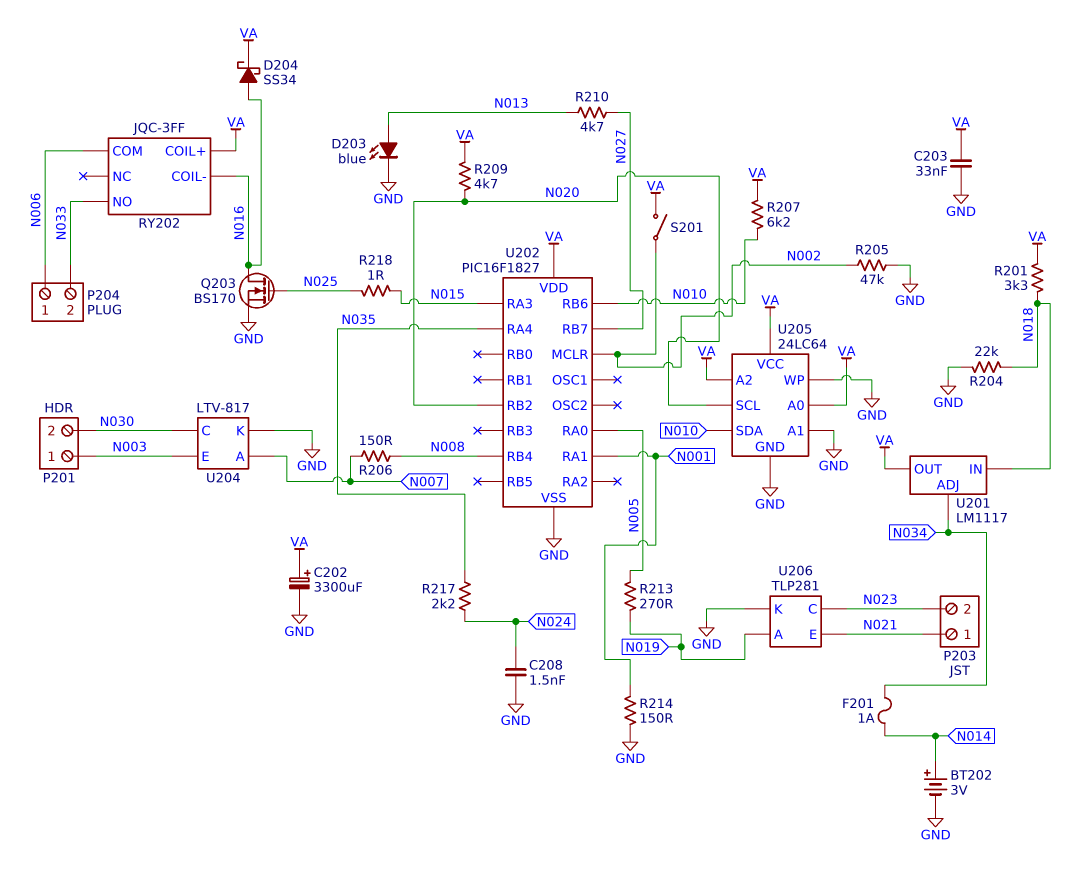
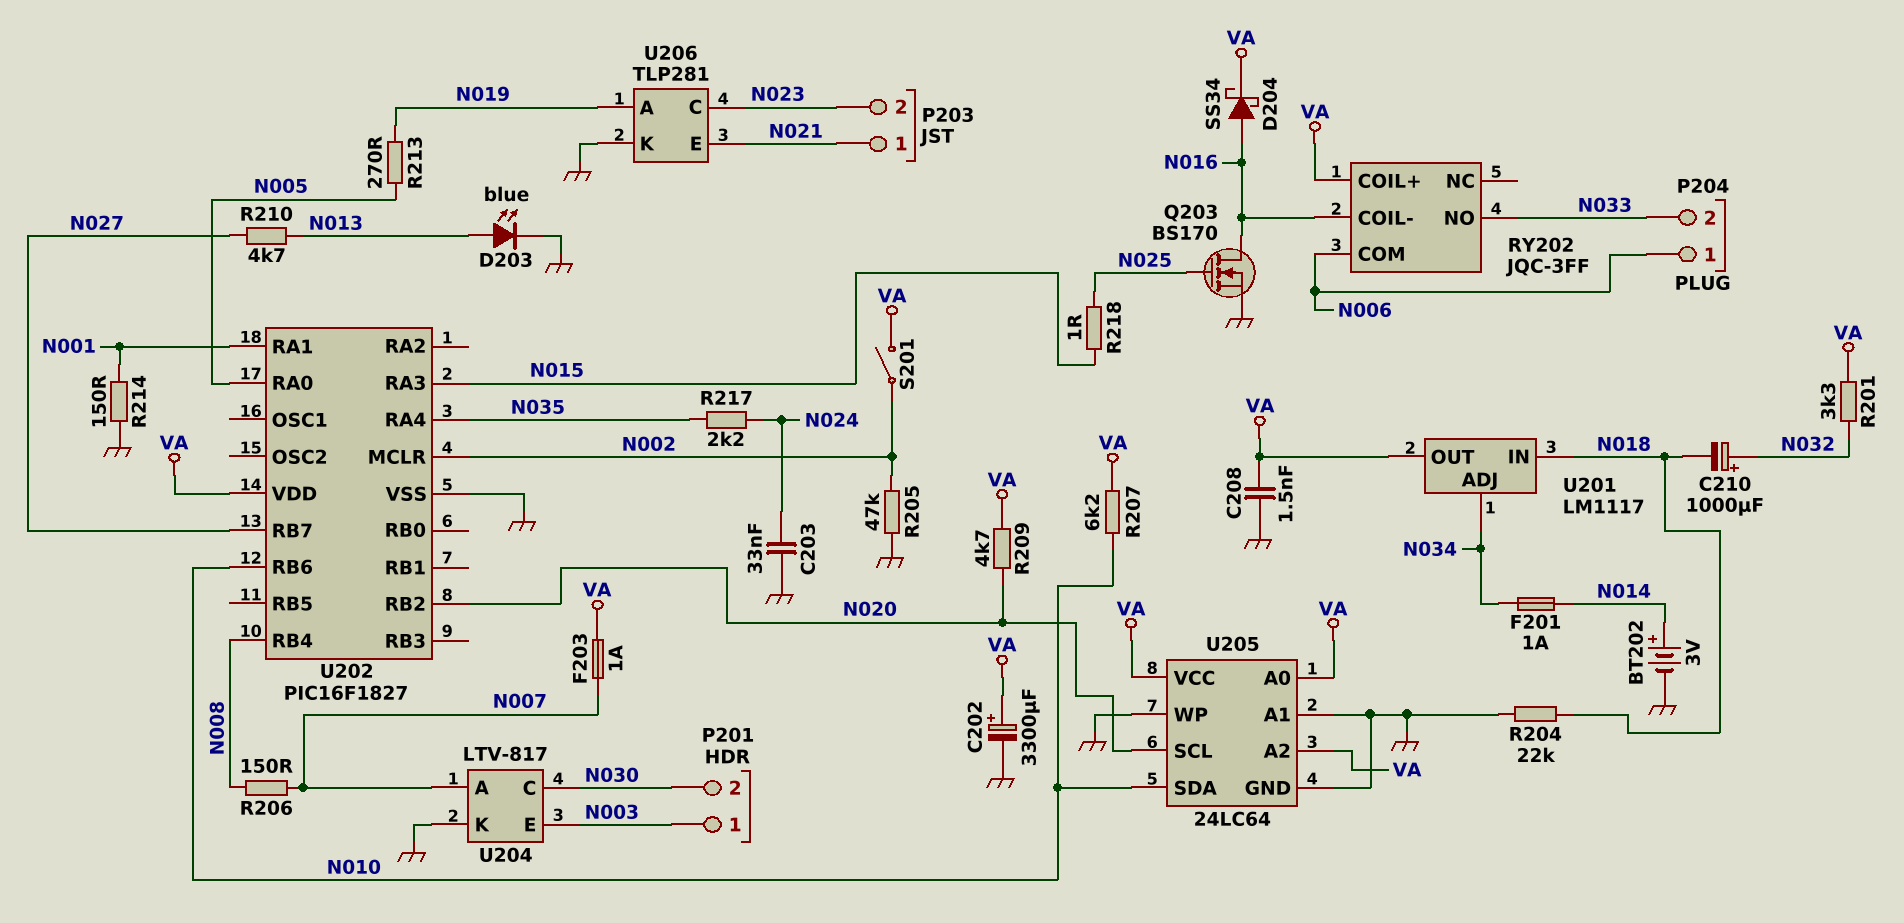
C203: 33nF (GND, VA) -> 33nF (GND, N024)
C208: 1.5nF (GND, N024) -> 1.5nF (GND, VA)
C210: none -> 1000uF (plus N032, minus N018)
F203: none -> 1A (N007, VA)
R201: 3.3k (N018, VA) -> 3.3k (N032, VA)

